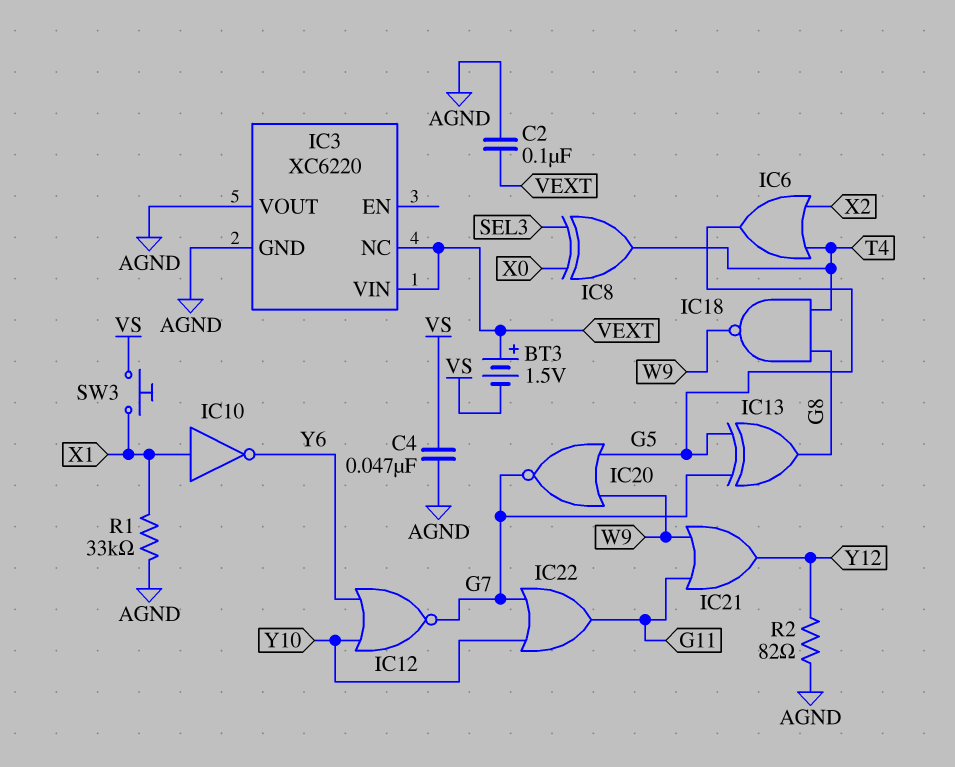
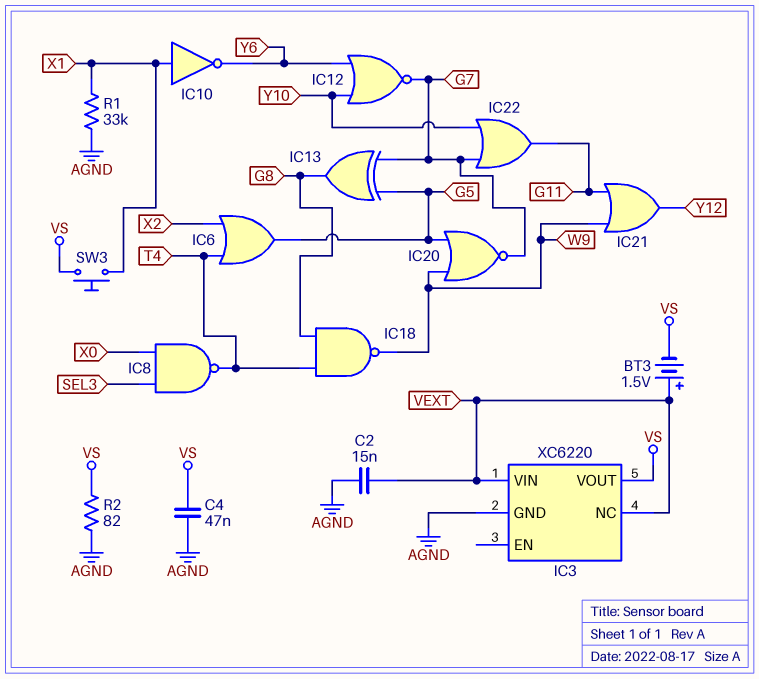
C2: 100nF (AGND, VEXT) -> 15nF (AGND, VEXT)
IC3 pin VOUT: AGND -> VS
IC8: XOR (in SEL3, in X0, out T4) -> NAND (in SEL3, in X0, out T4)
R2: 82 (AGND, Y12) -> 82 (AGND, VS)

